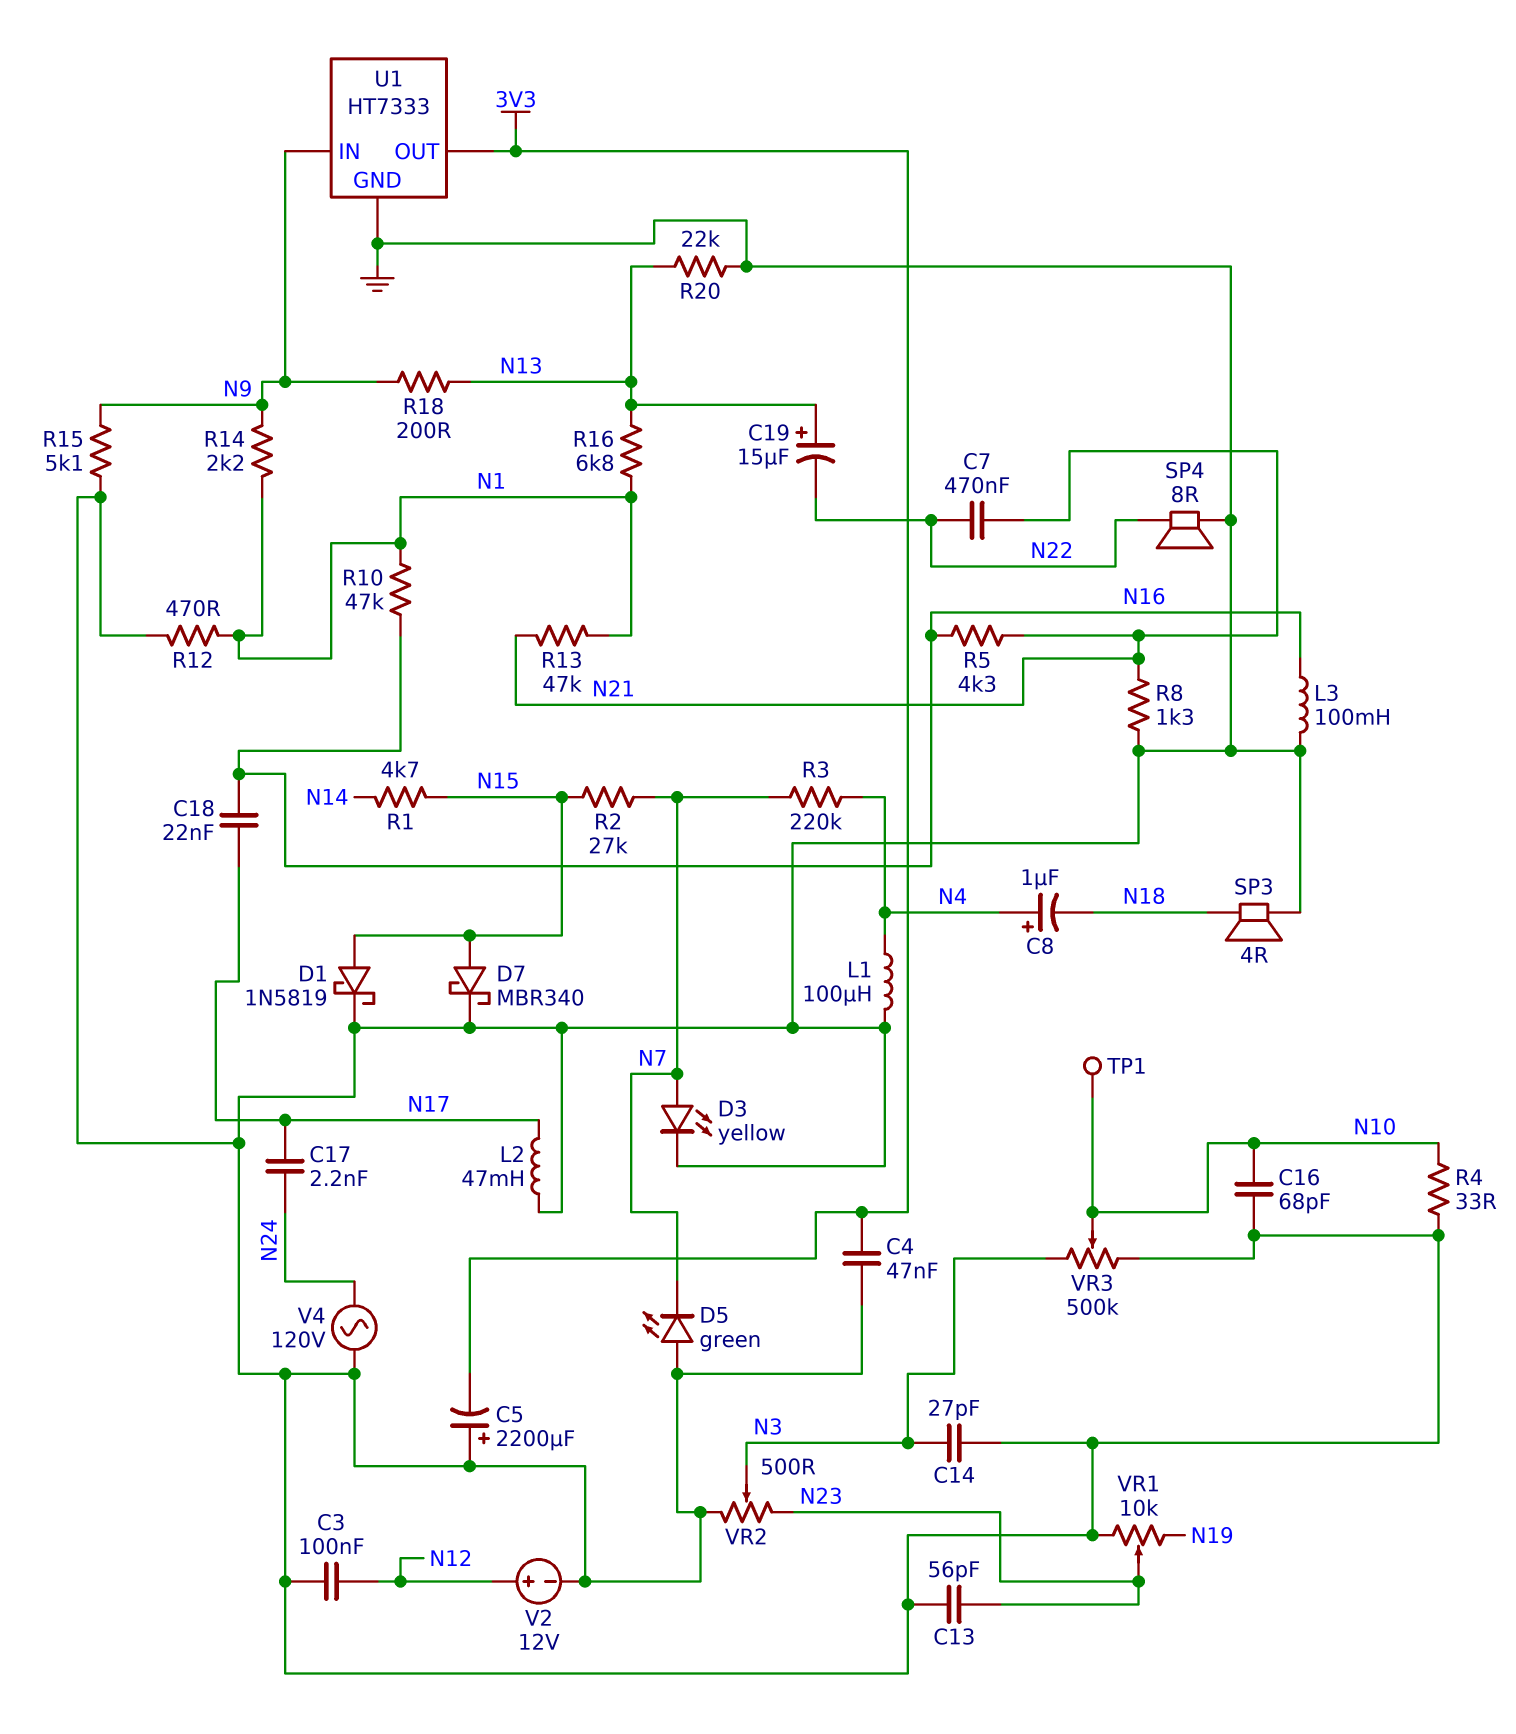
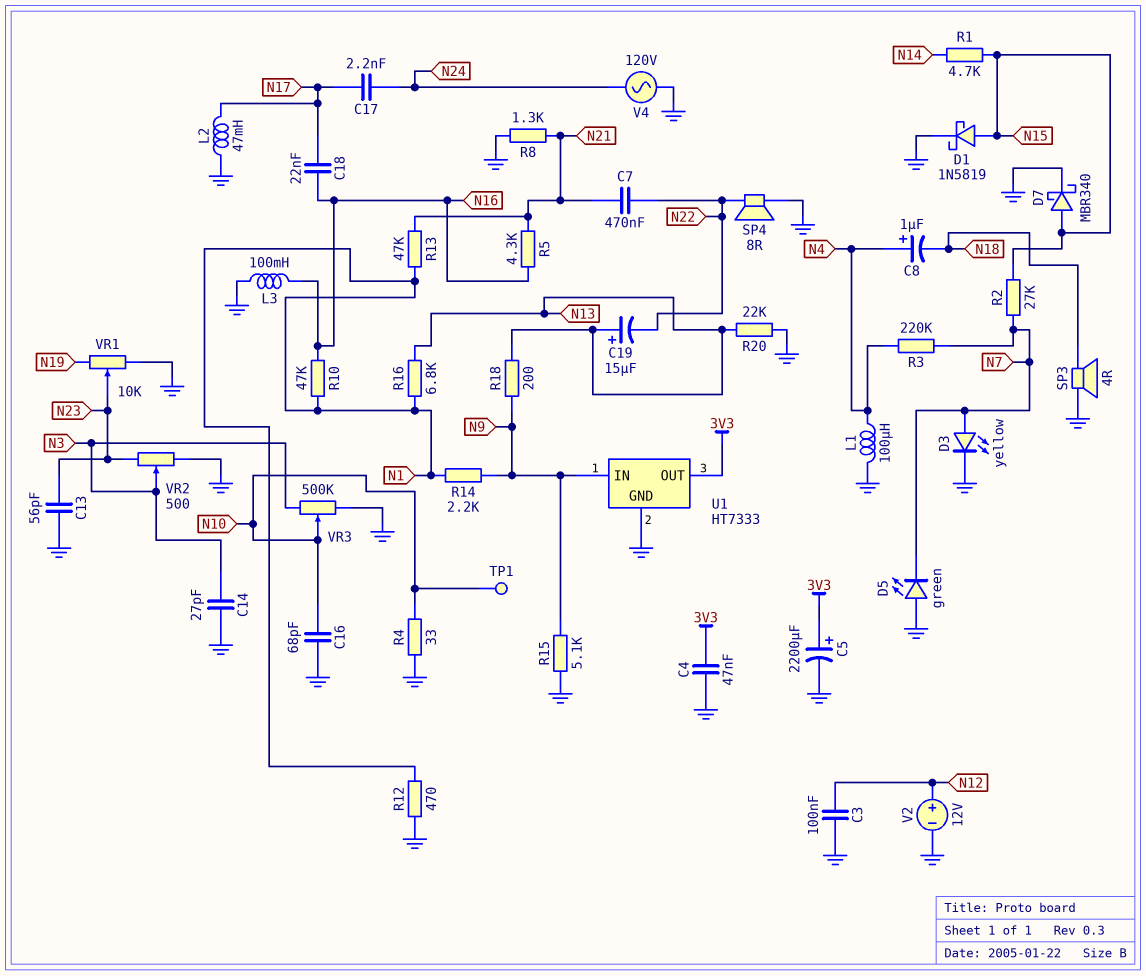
C5: 2200uF (plus GND, minus 3V3) -> 2200uF (plus 3V3, minus GND)

